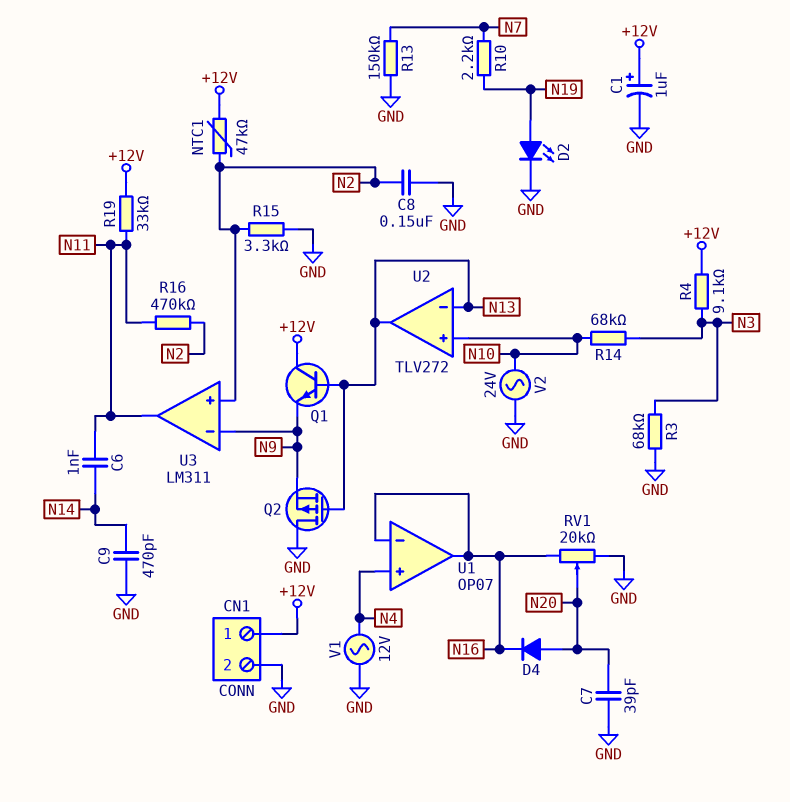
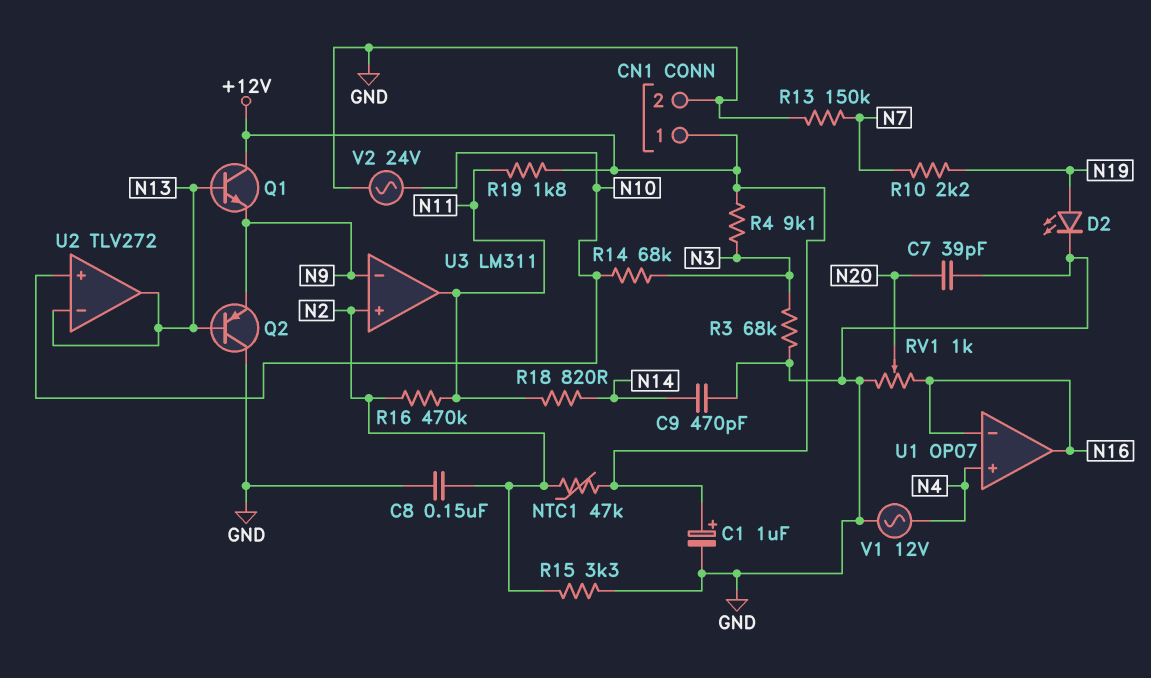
C6: 1nF (N11, N14) -> none
D4: diode (A N20, K N16) -> none
Q2: PMOS (G N13, D GND, S N9) -> PNP (B N13, C GND, E N9)
R18: none -> 820 (N11, N14)
R19: 33k (+12V, N11) -> 1.8k (+12V, N11)
RV1: 20k (GND, N16, wiper N20) -> 1k (GND, N16, wiper N20)

